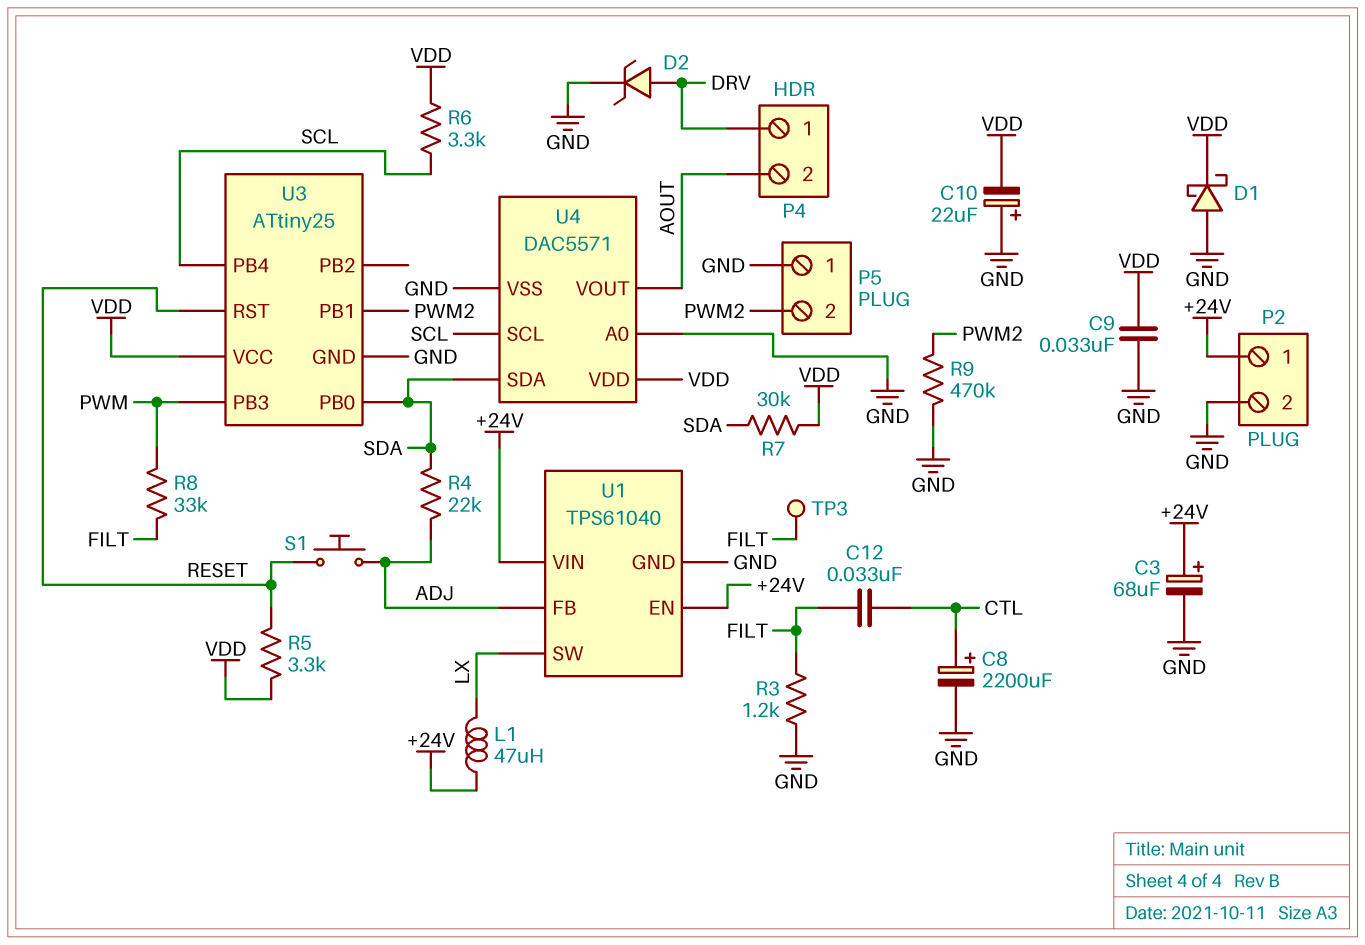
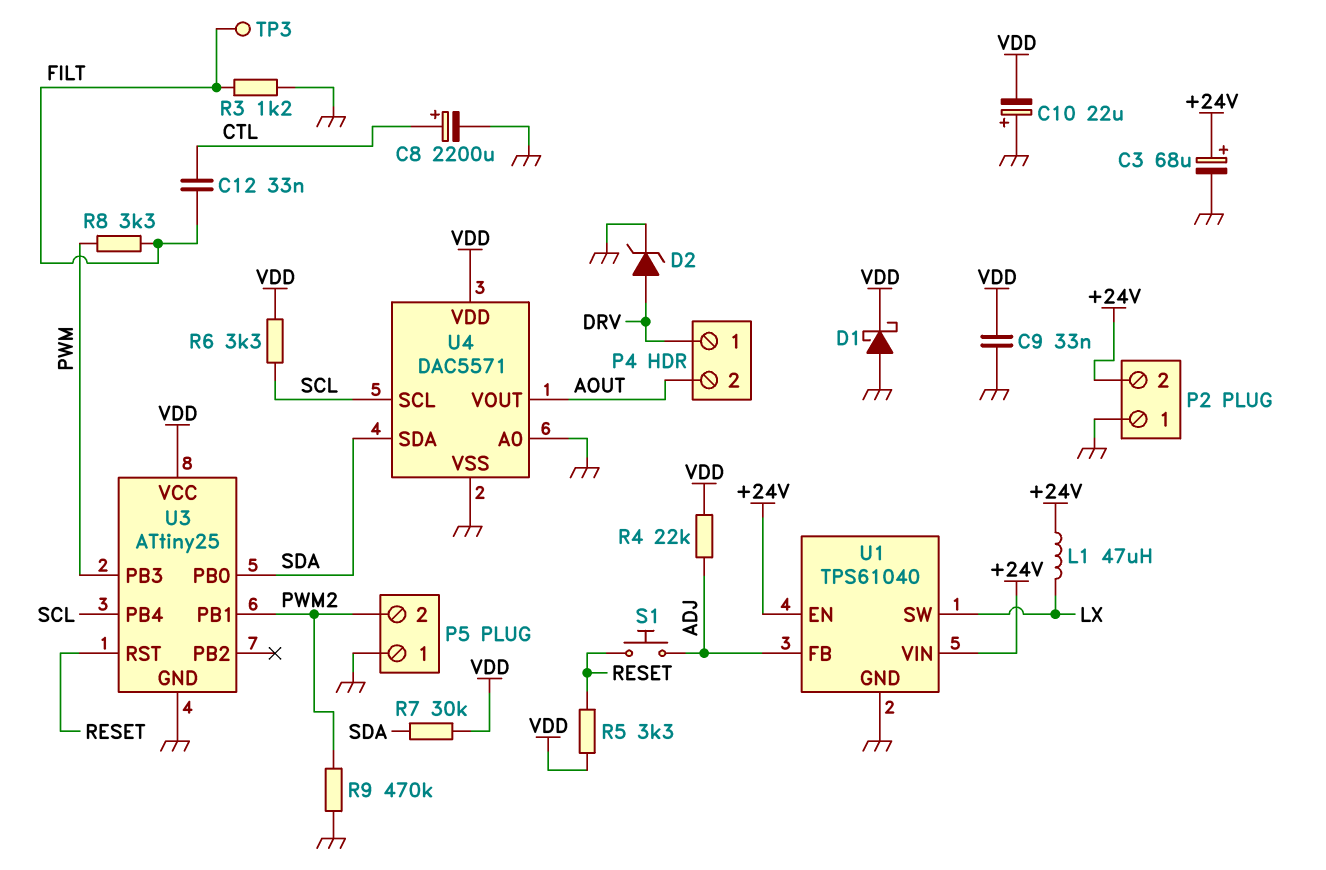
P2 pin 1: +24V -> GND
P2 pin 2: GND -> +24V
R4: 22k (ADJ, SDA) -> 22k (ADJ, VDD)
R8: 33k (FILT, PWM) -> 3.3k (FILT, PWM)

